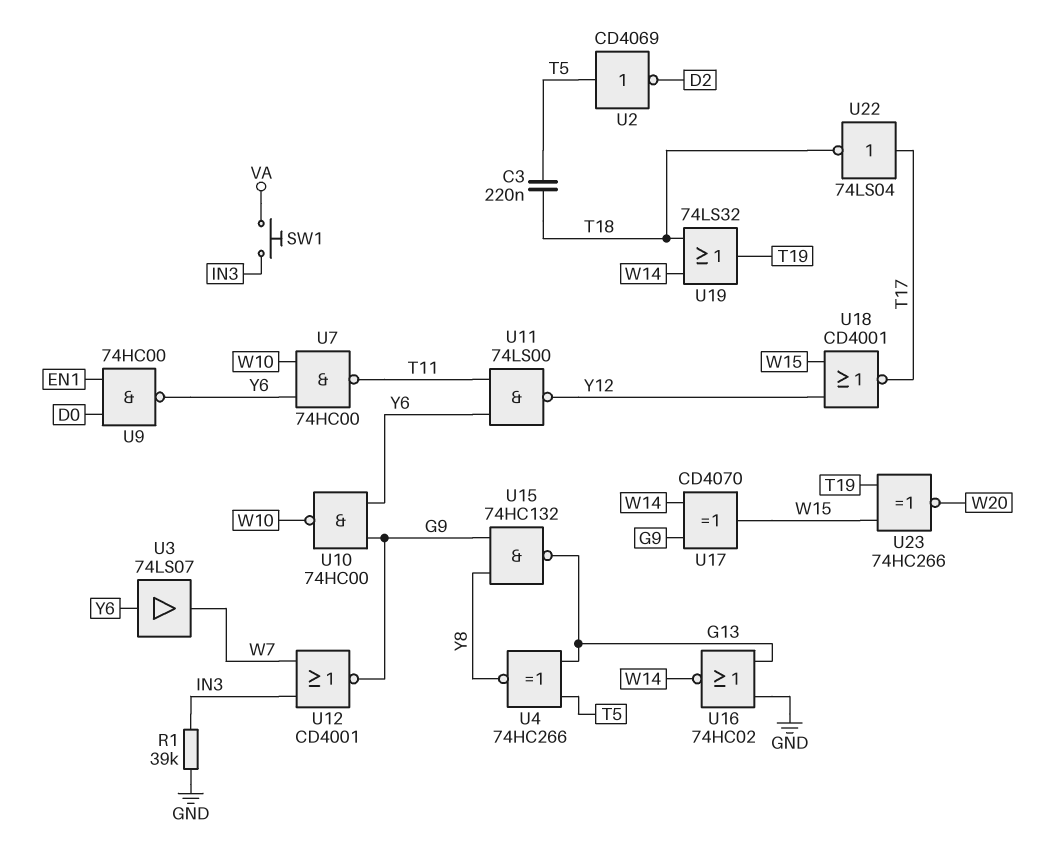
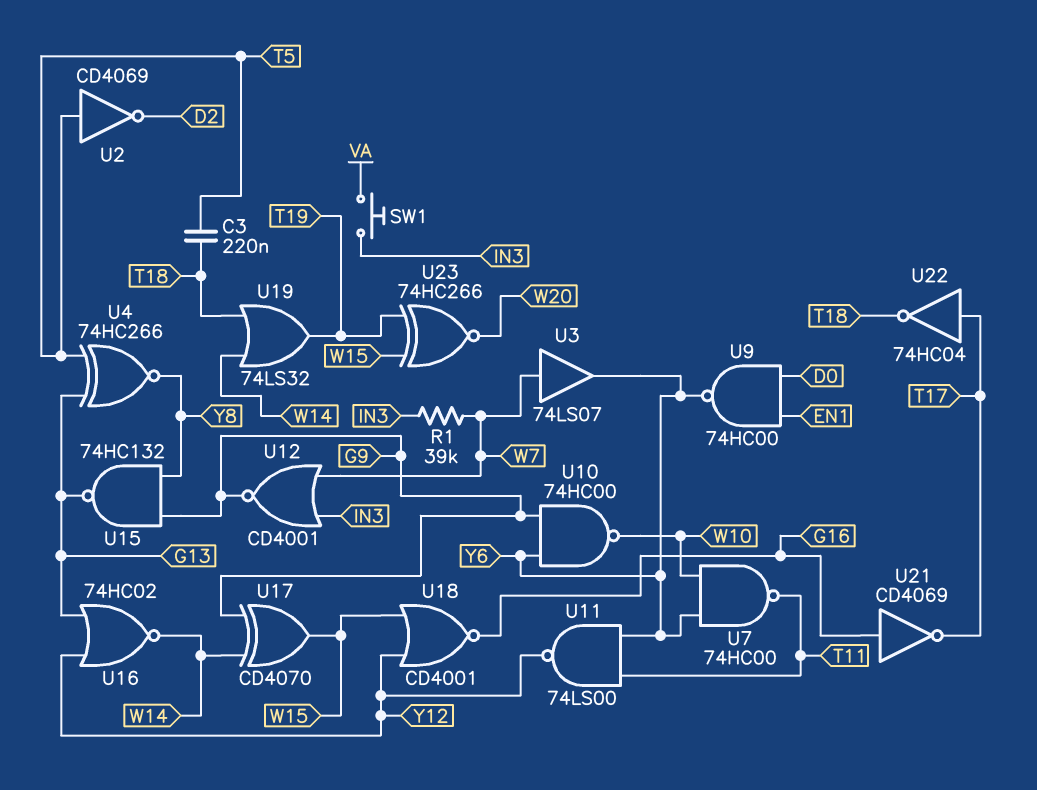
R1: 39k (GND, IN3) -> 39k (IN3, W7)
U3: buffer 74LS07 (in Y6, out W7) -> buffer 74LS07 (in W7, out Y6)
U16: NOR 74HC02 (in G13, in GND, out W14) -> NOR 74HC02 (in G13, in Y12, out W14)
U18: NOR CD4001 (in W15, in Y12, out T17) -> NOR CD4001 (in W15, in Y12, out G16)
U21: none -> NOT CD4069 (in G16, out T17)
U22: NOT 74LS04 (in T17, out T18) -> NOT 74HC04 (in T17, out T18)

